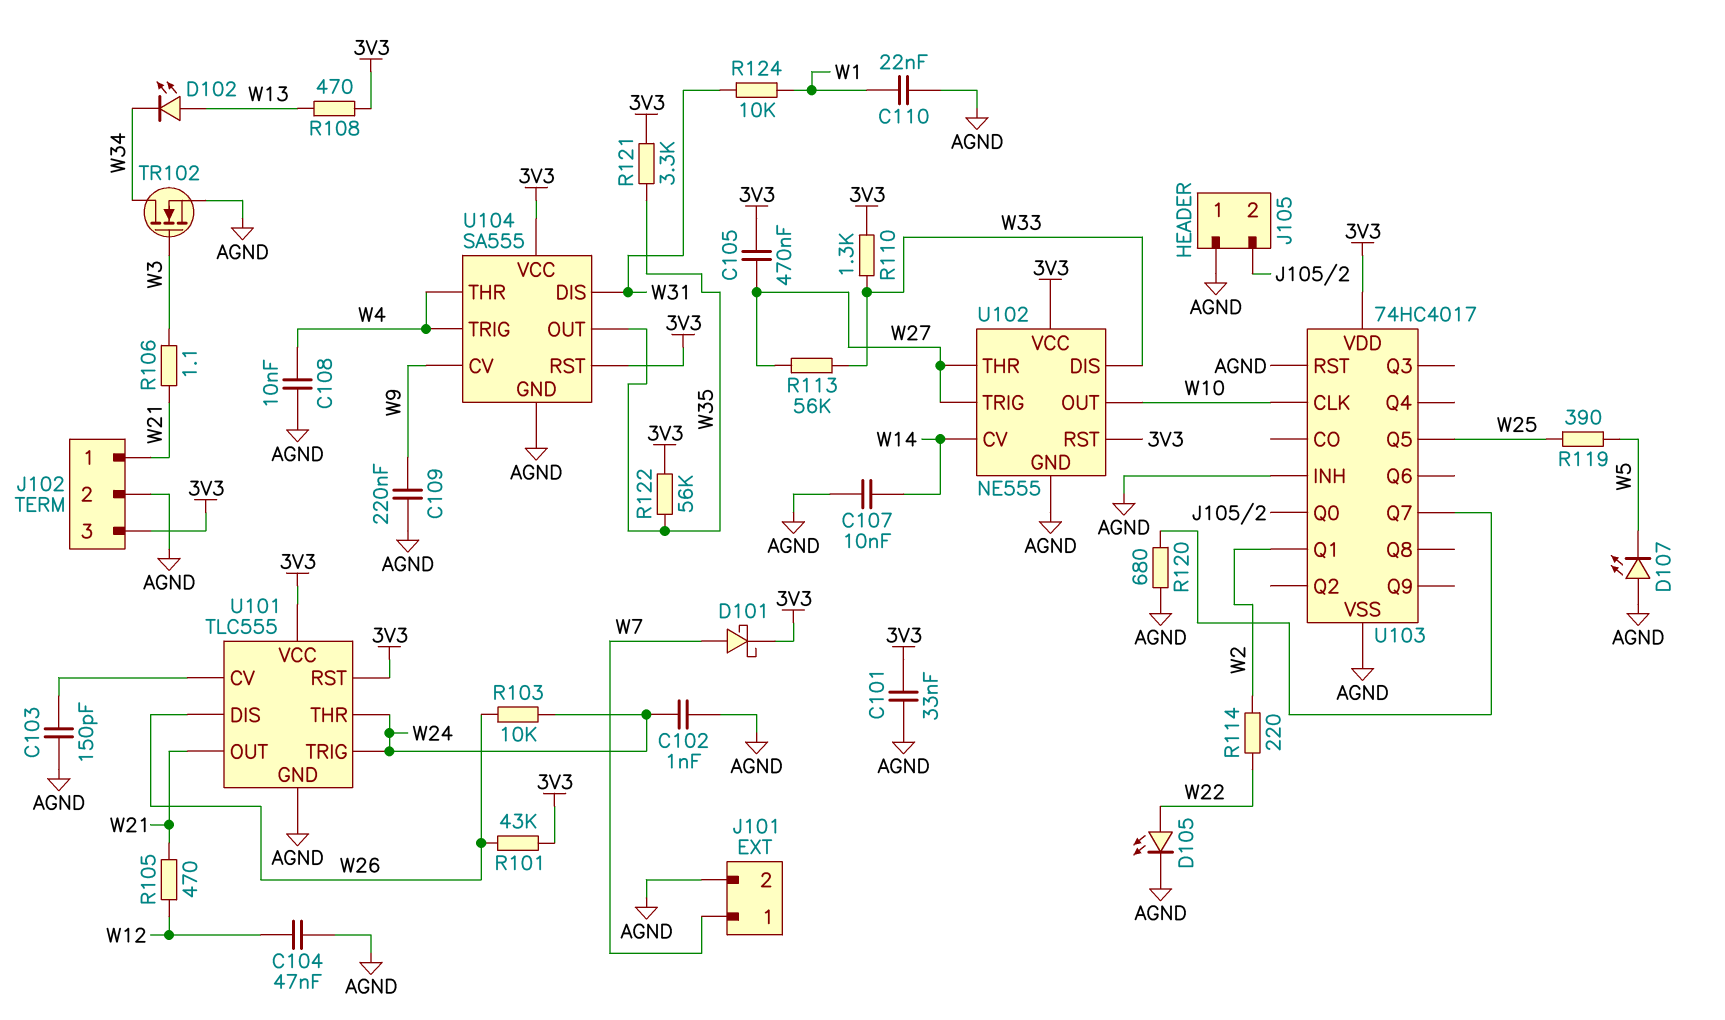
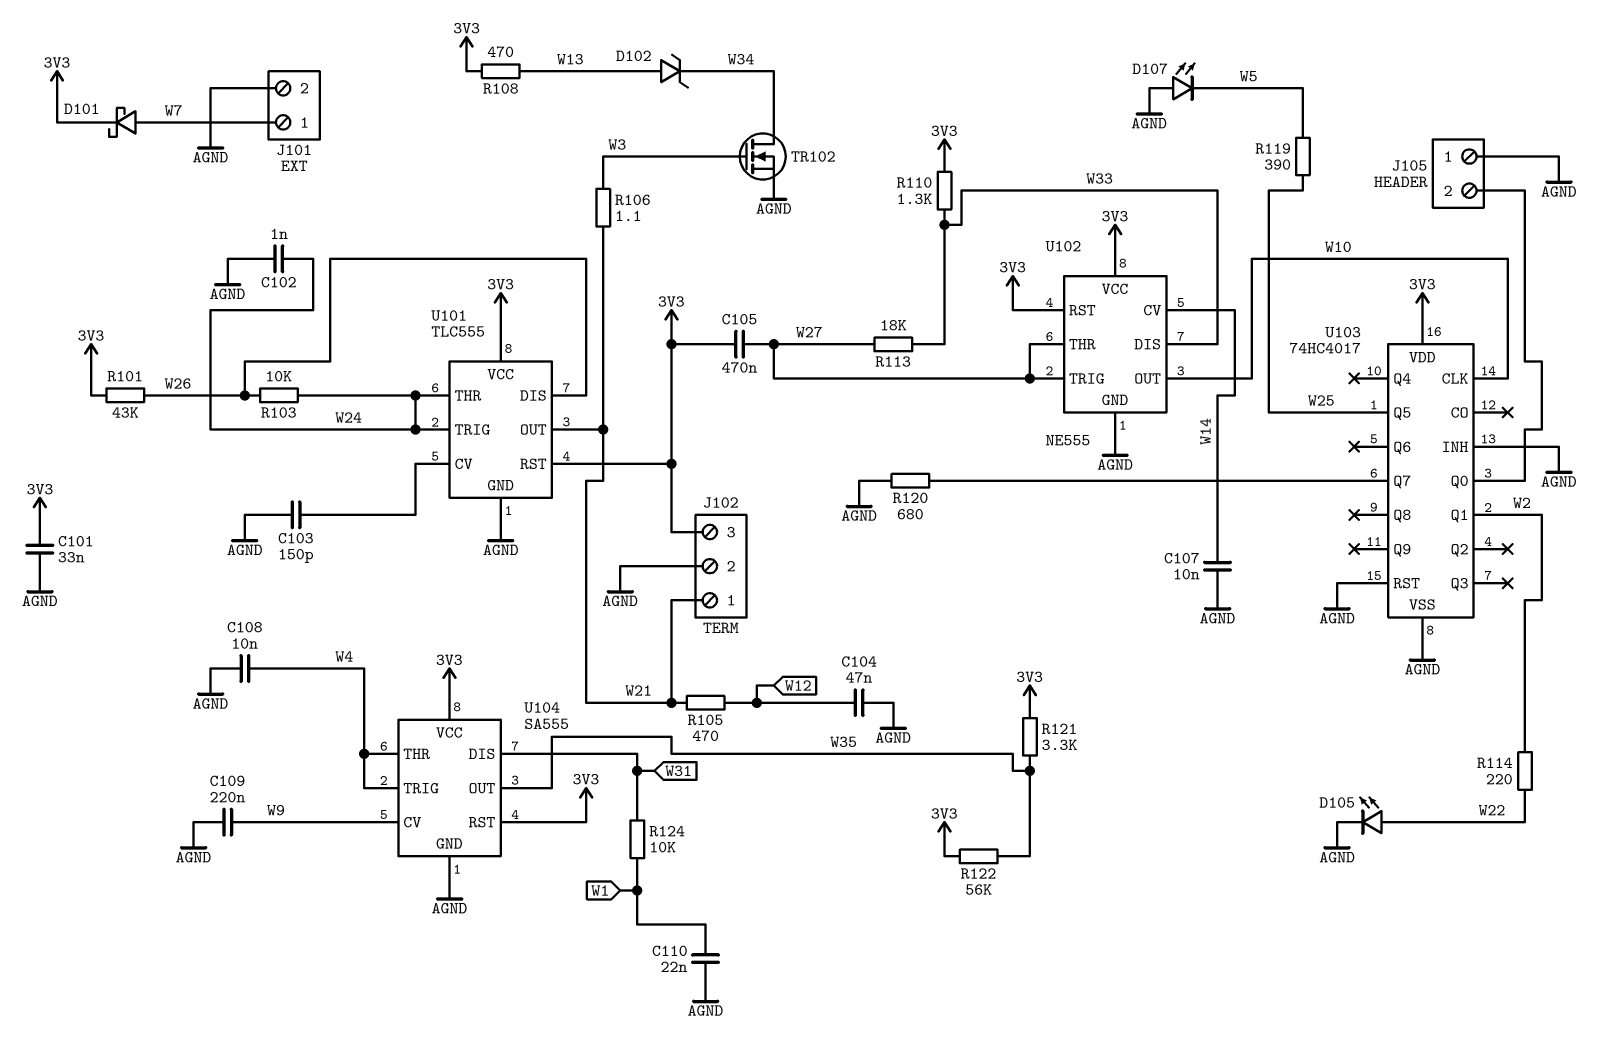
D102: LED (A W13, K W34) -> zener (A W13, K W34)
R113: 56k (W27, W33) -> 18k (W27, W33)

